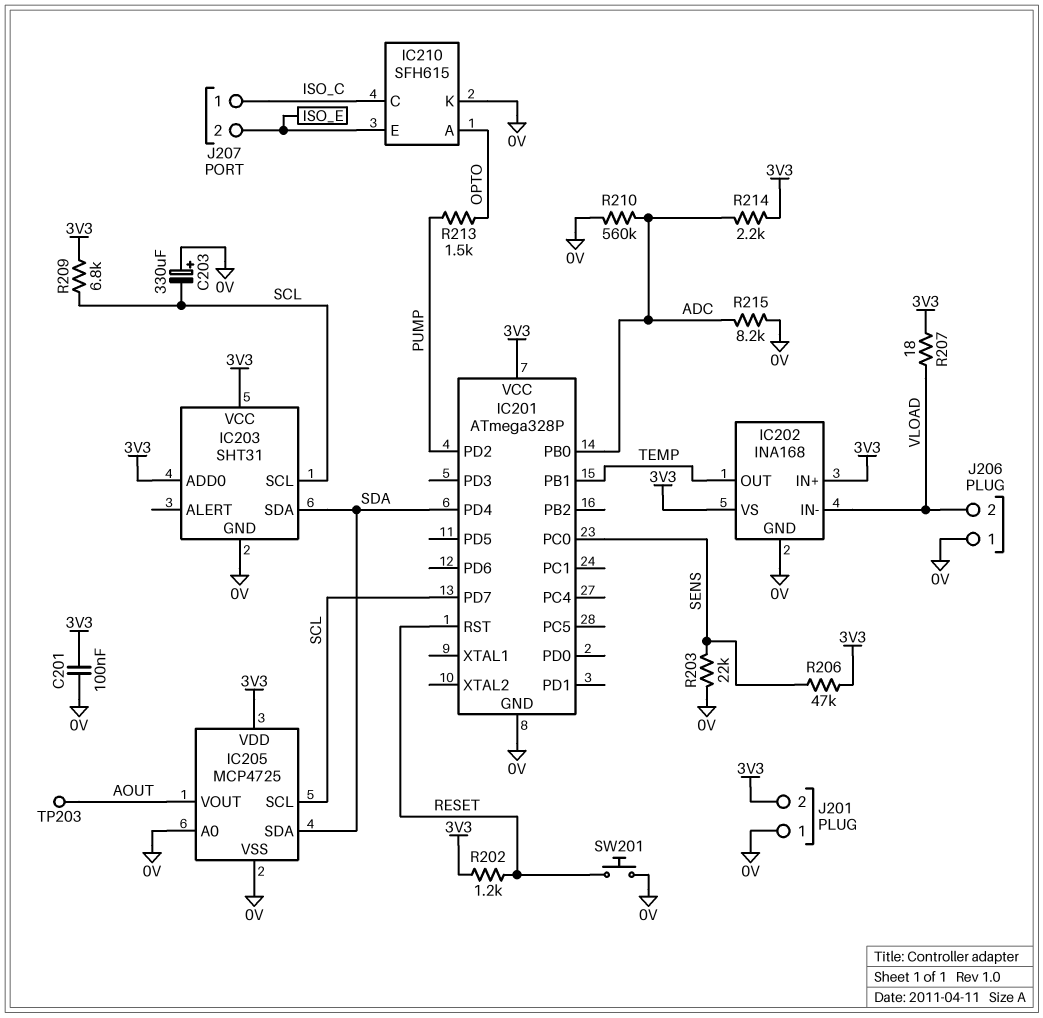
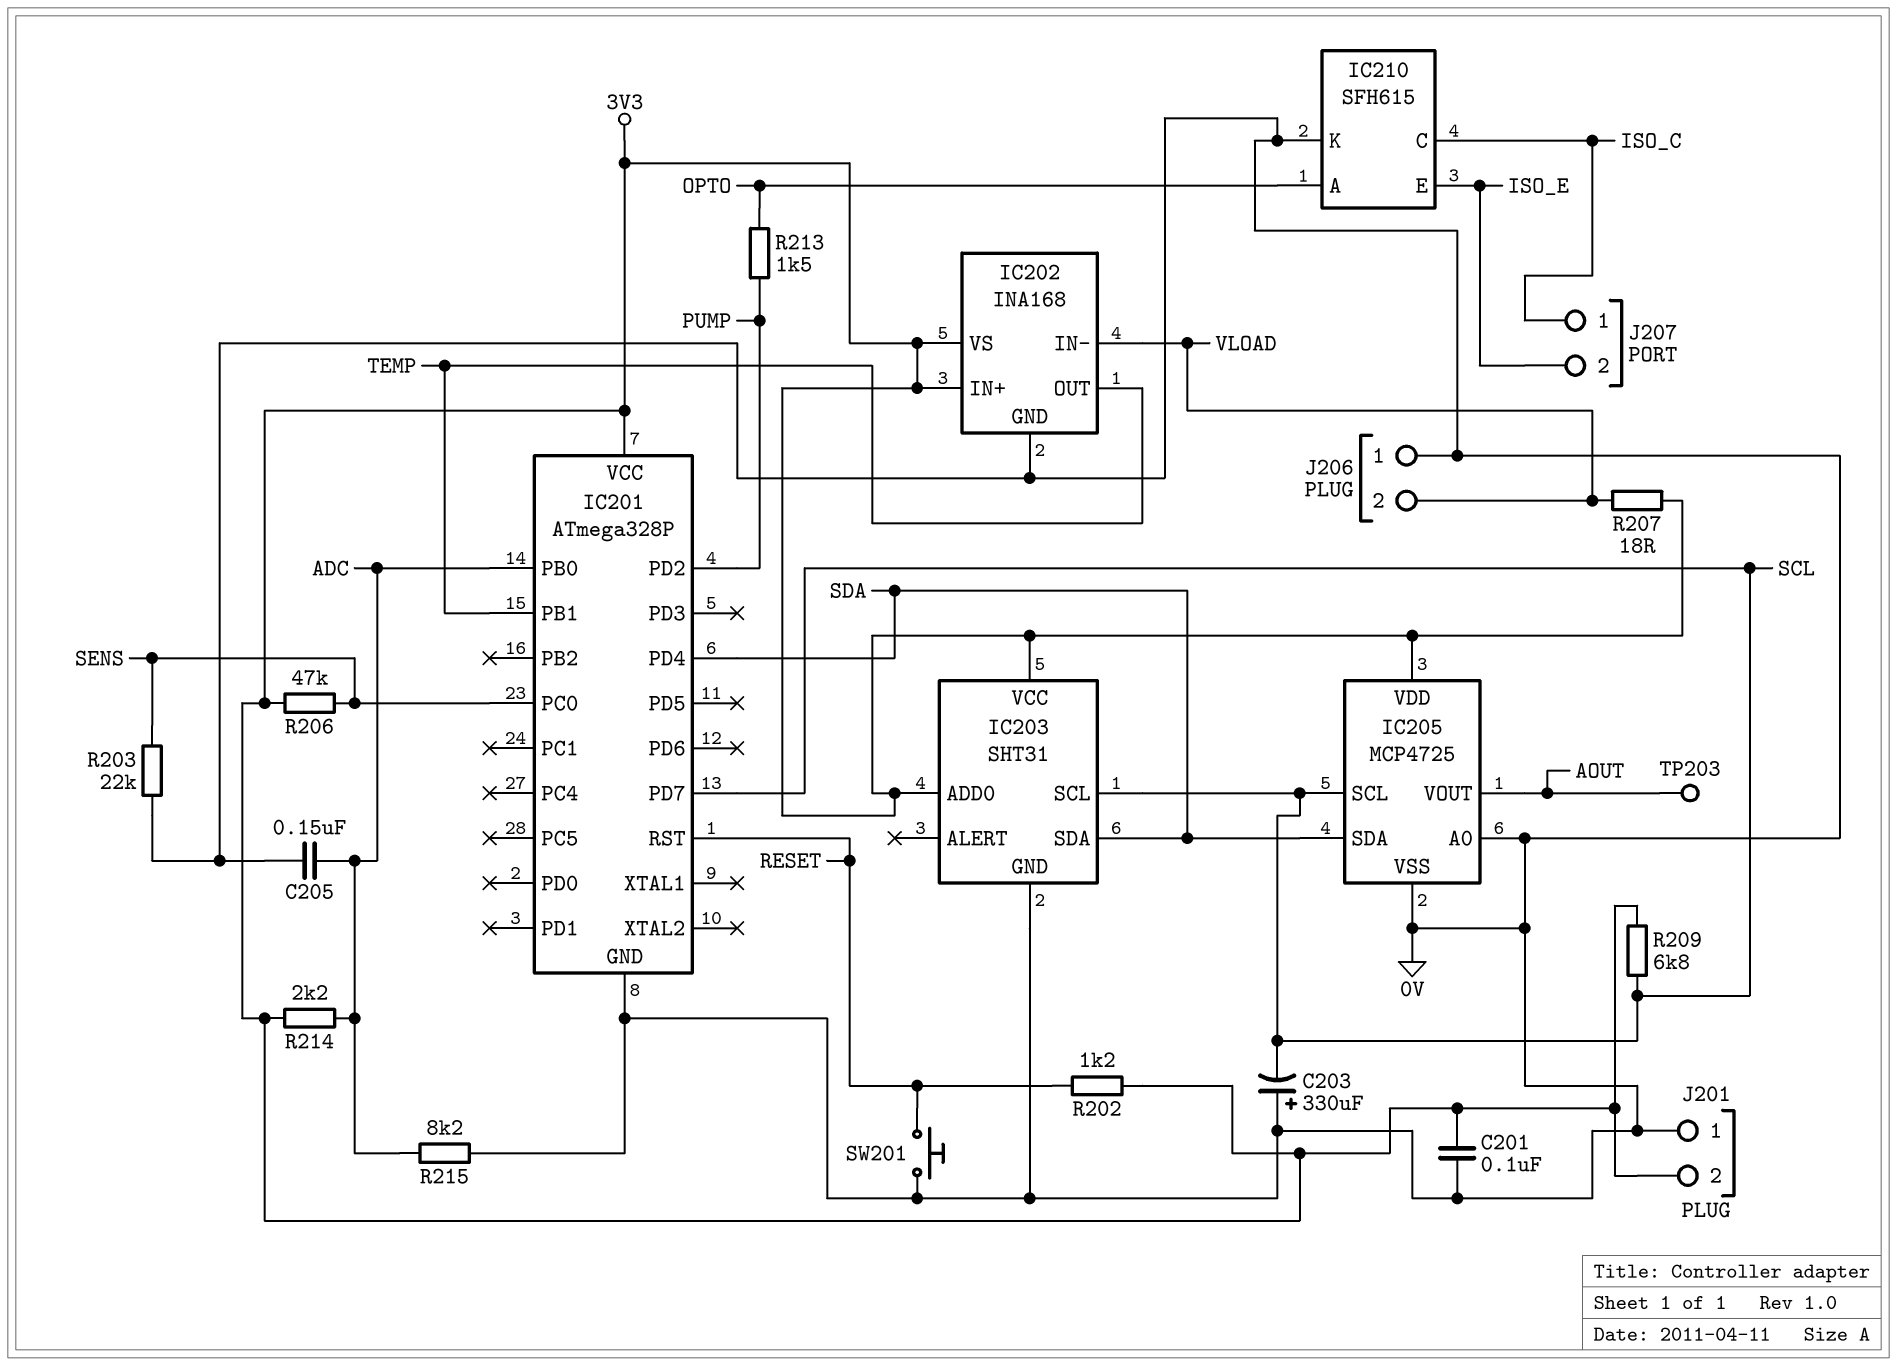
C205: none -> 150nF (0V, ADC)
R210: 560k (0V, ADC) -> none

